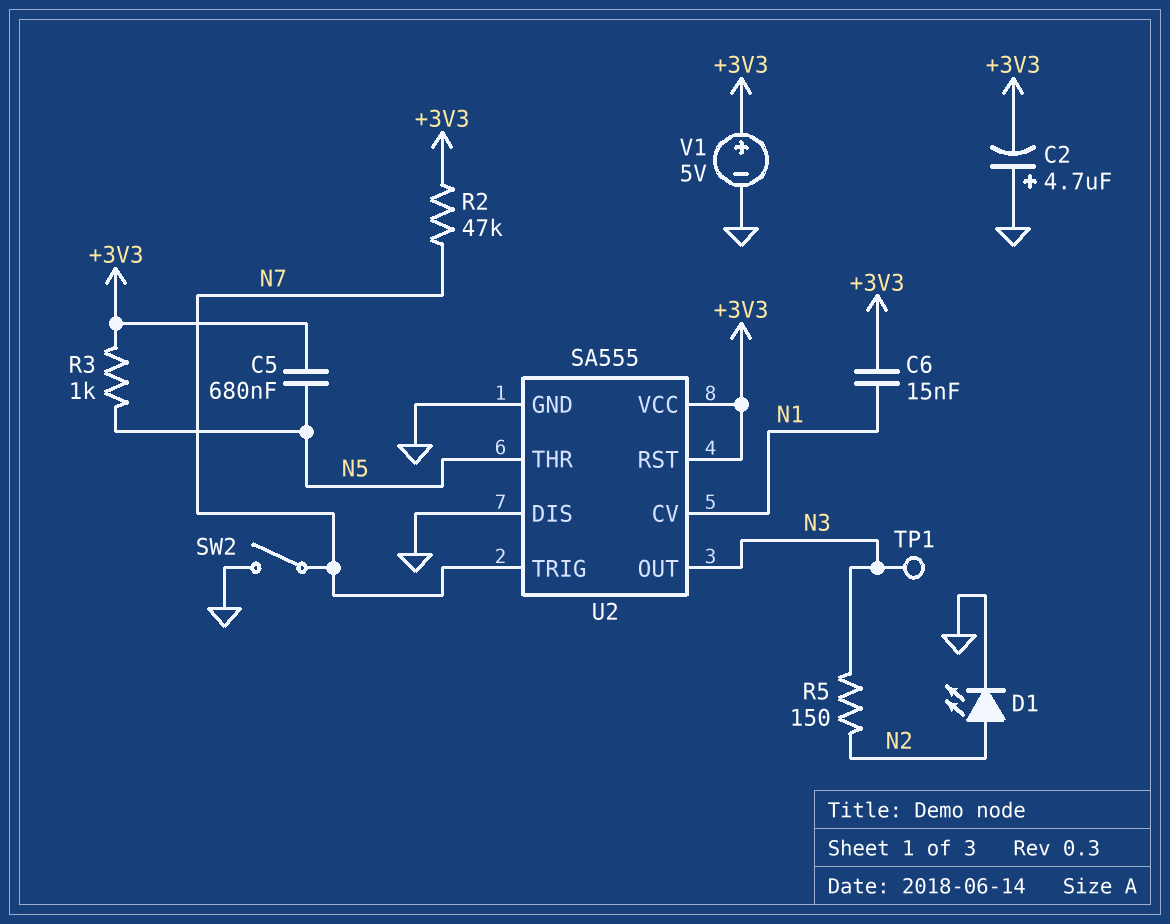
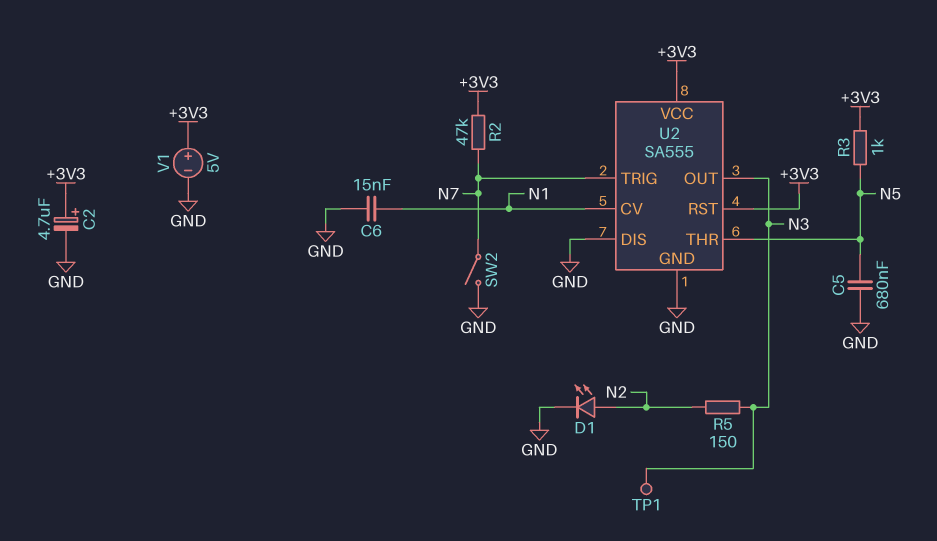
C2: 4.7uF (plus GND, minus +3V3) -> 4.7uF (plus +3V3, minus GND)
C5: 680nF (+3V3, N5) -> 680nF (GND, N5)
C6: 15nF (+3V3, N1) -> 15nF (GND, N1)

